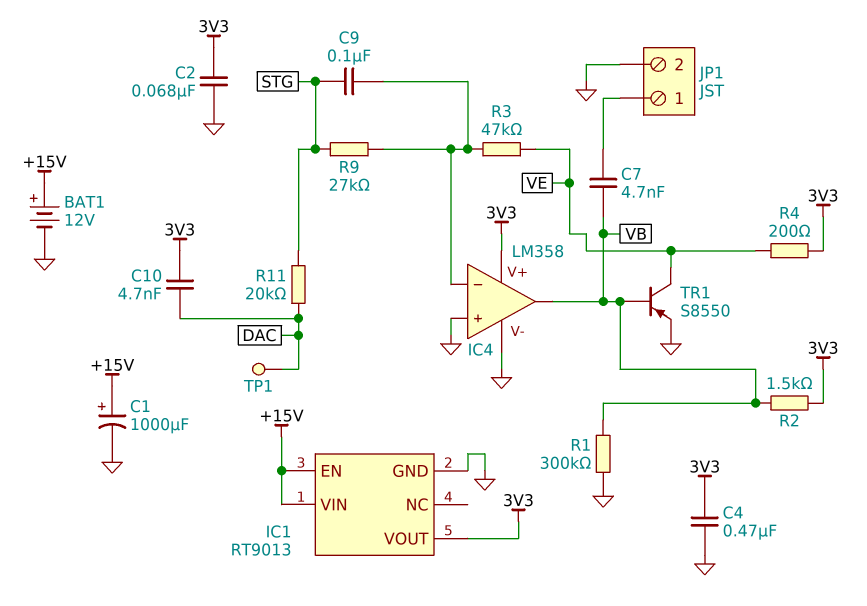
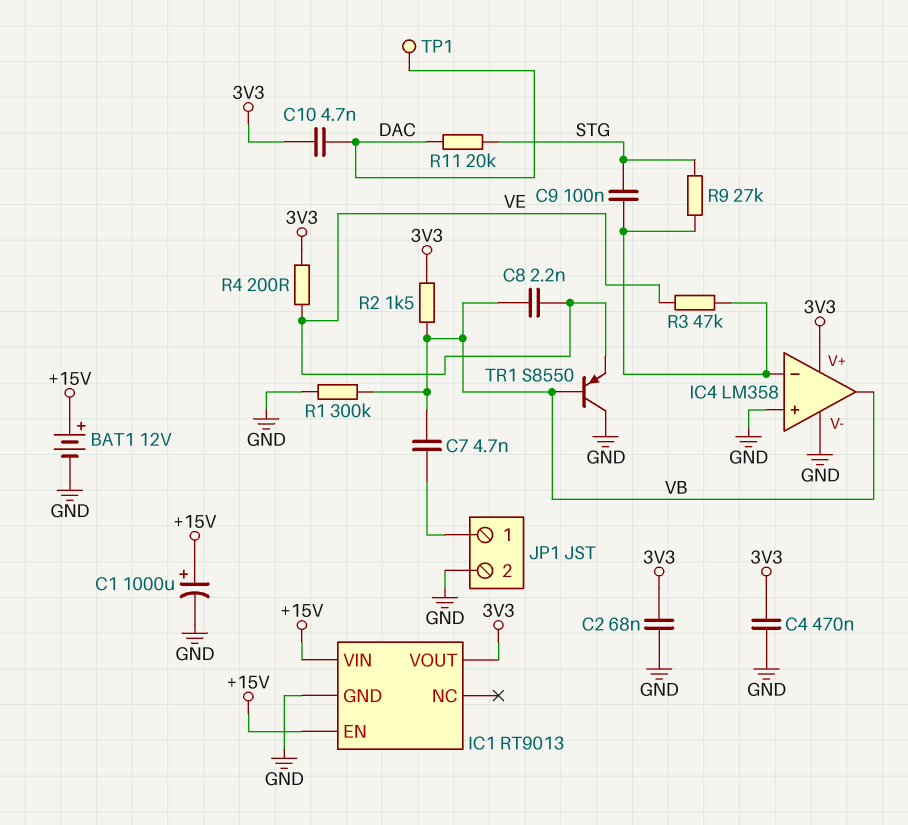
C8: none -> 2.2nF (VB, VE)
TR1: PNP S8550 (B VB, C VE, E GND) -> PNP S8550 (B VB, C GND, E VE)

